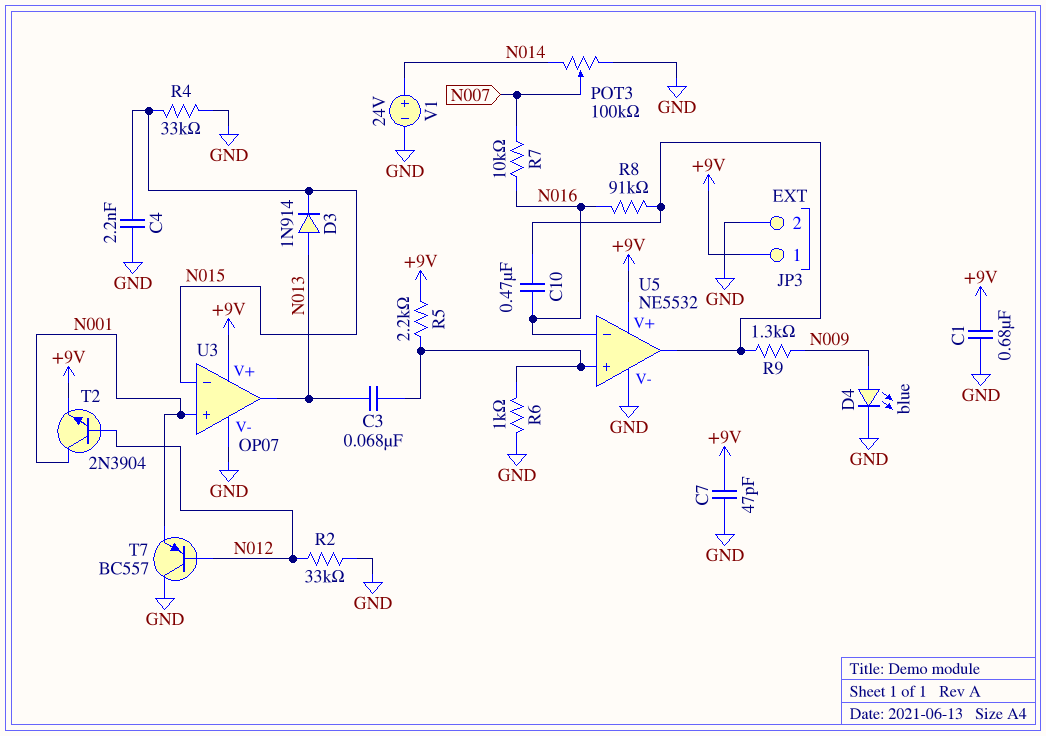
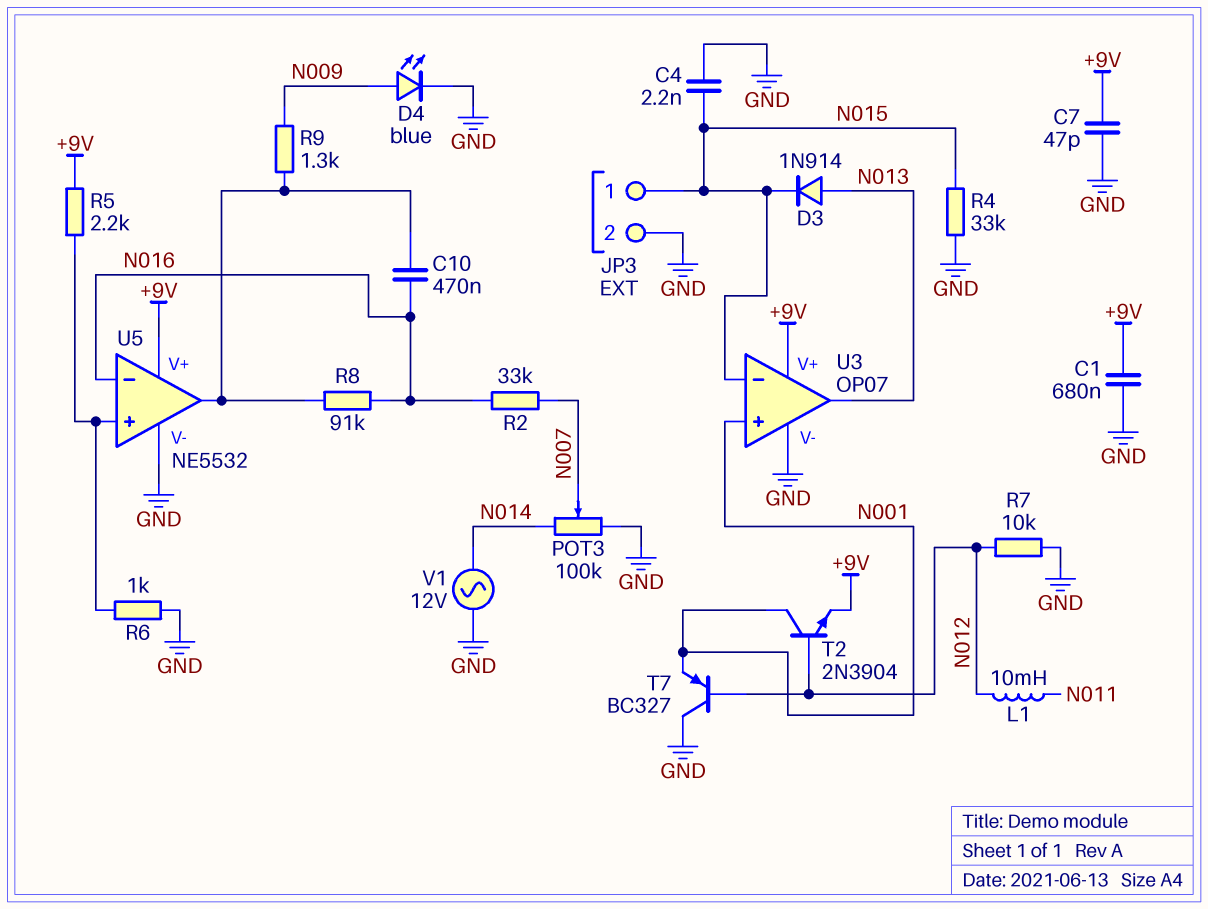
C3: 68nF (N013, U5/in+) -> none
JP3 pin 1: +9V -> N015
L1: none -> 10mH (N011, N012)
R2: 33k (GND, N012) -> 33k (N007, N016)
R7: 10k (N007, N016) -> 10k (GND, N012)
T7: PNP BC557 (B N012, C GND, E N001) -> PNP BC327 (B N012, C GND, E N001)
V1: 24V (plus N014, minus GND) -> AC 12V (GND, N014)

